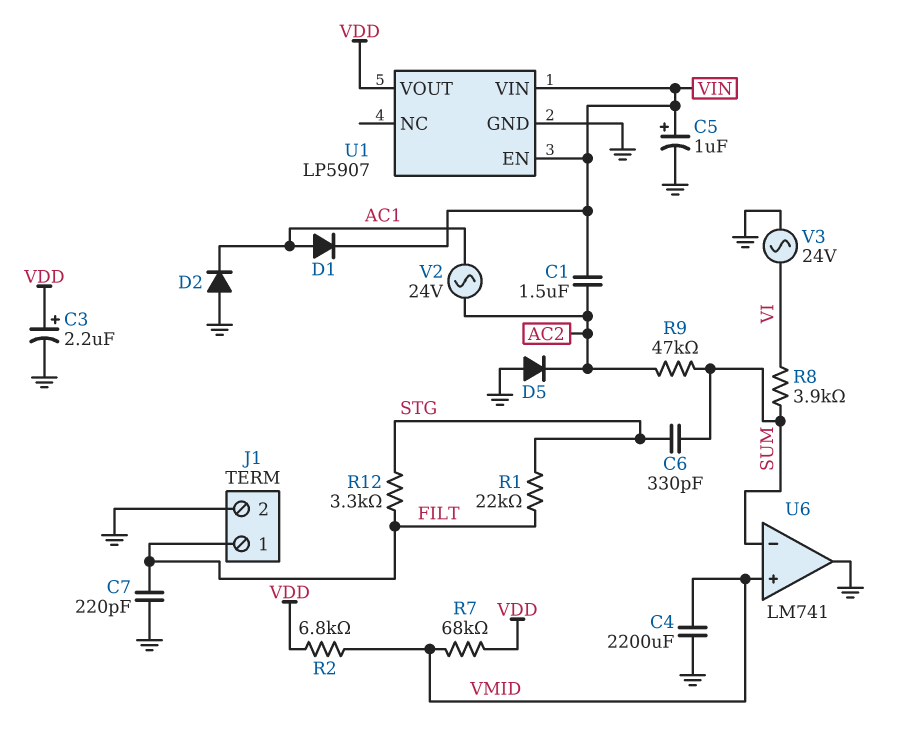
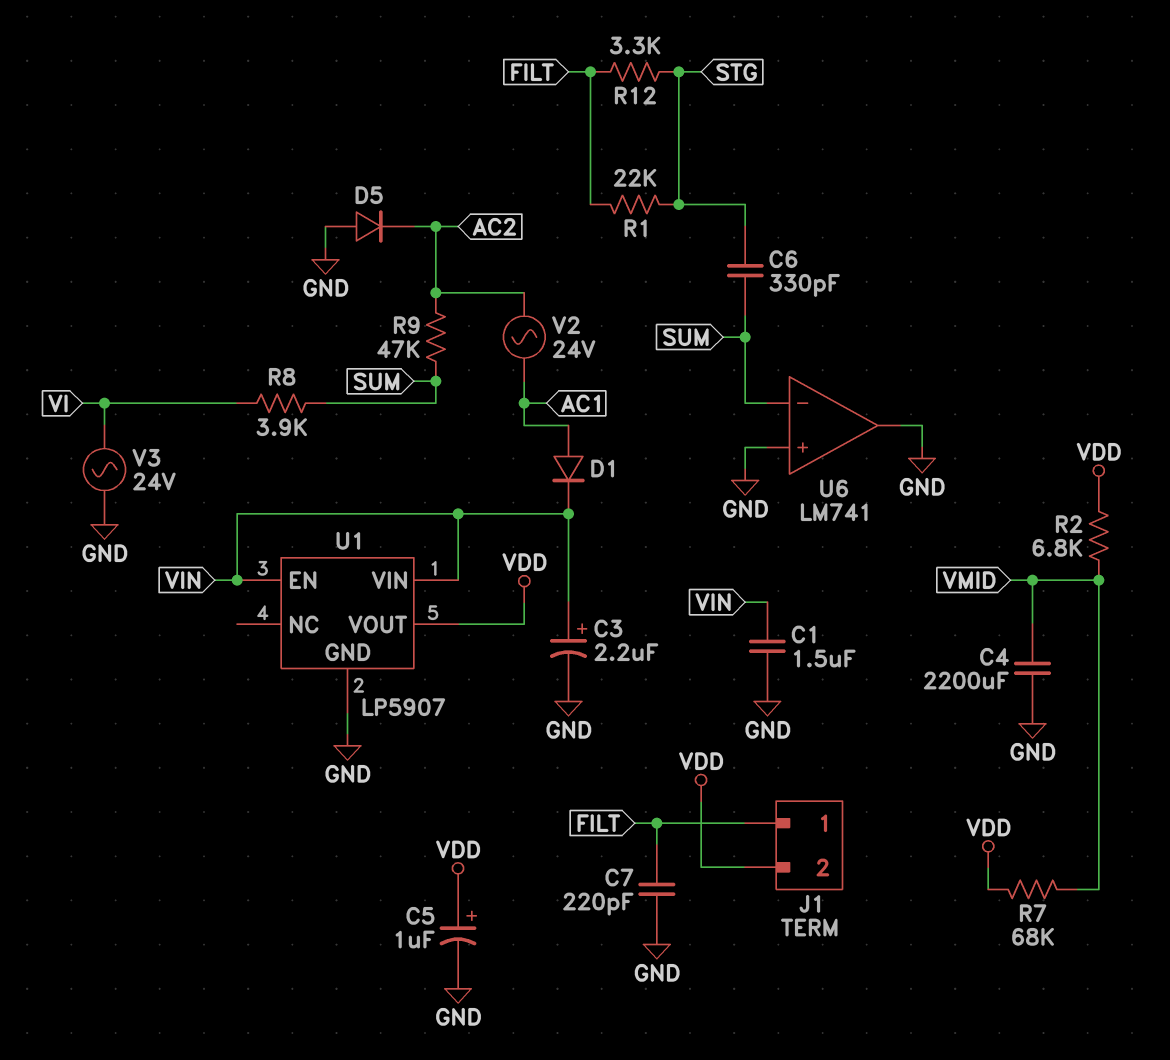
C1: 1.5uF (AC2, VIN) -> 1.5uF (GND, VIN)
C3: 2.2uF (plus VDD, minus GND) -> 2.2uF (plus VIN, minus GND)
C5: 1uF (plus VIN, minus GND) -> 1uF (plus VDD, minus GND)
D2: diode (A GND, K AC1) -> none
J1 pin 2: GND -> VDD
U6 pin in+: VMID -> GND

